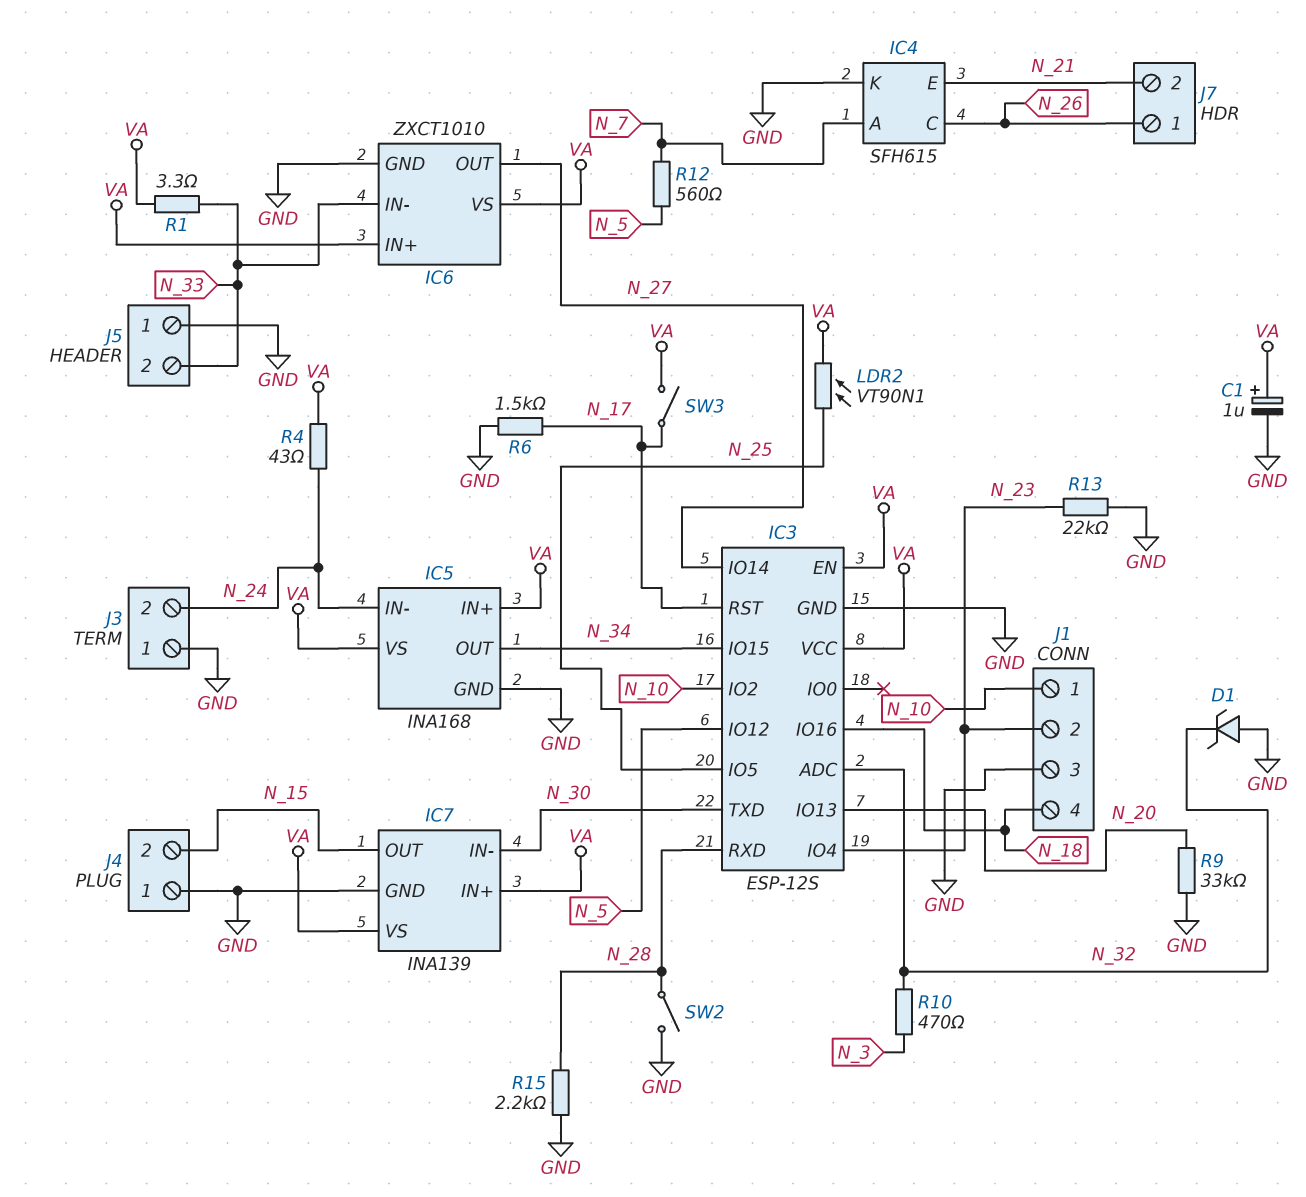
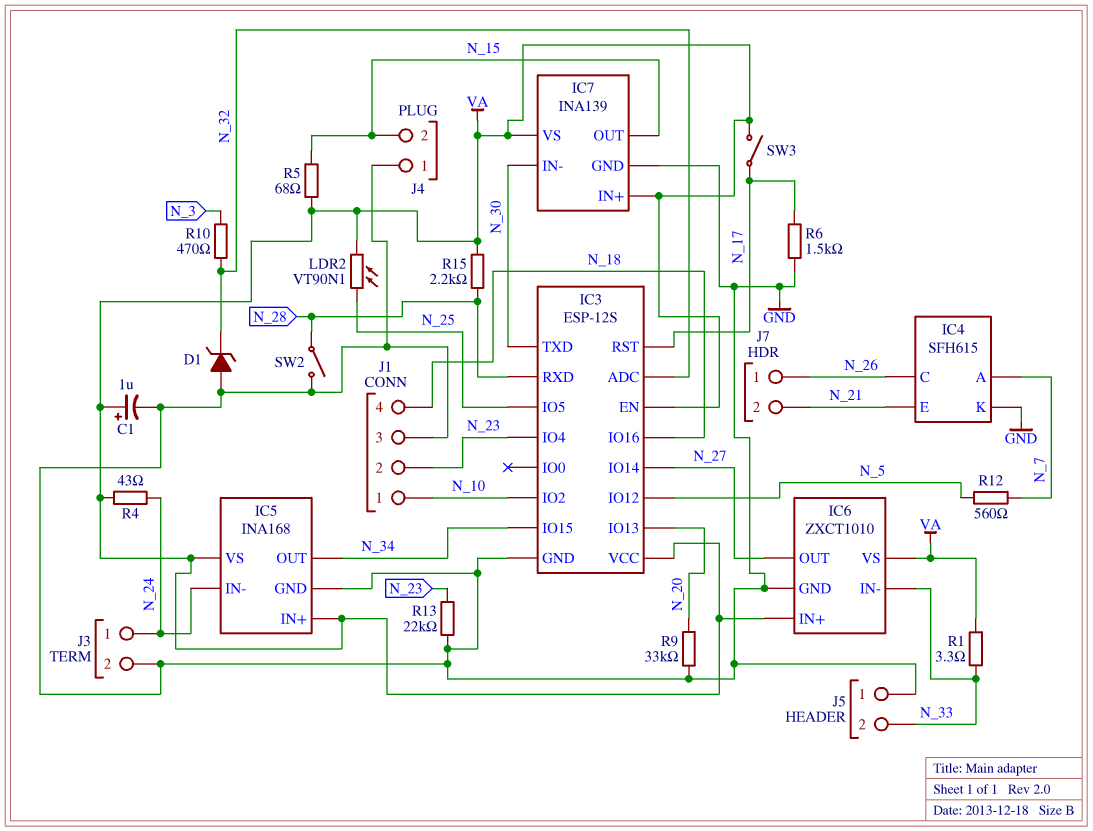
J3 pin 1: GND -> N_24
J3 pin 2: N_24 -> GND
R5: none -> 68 (N_15, VA)
R15: 2.2k (GND, N_28) -> 2.2k (N_28, VA)

